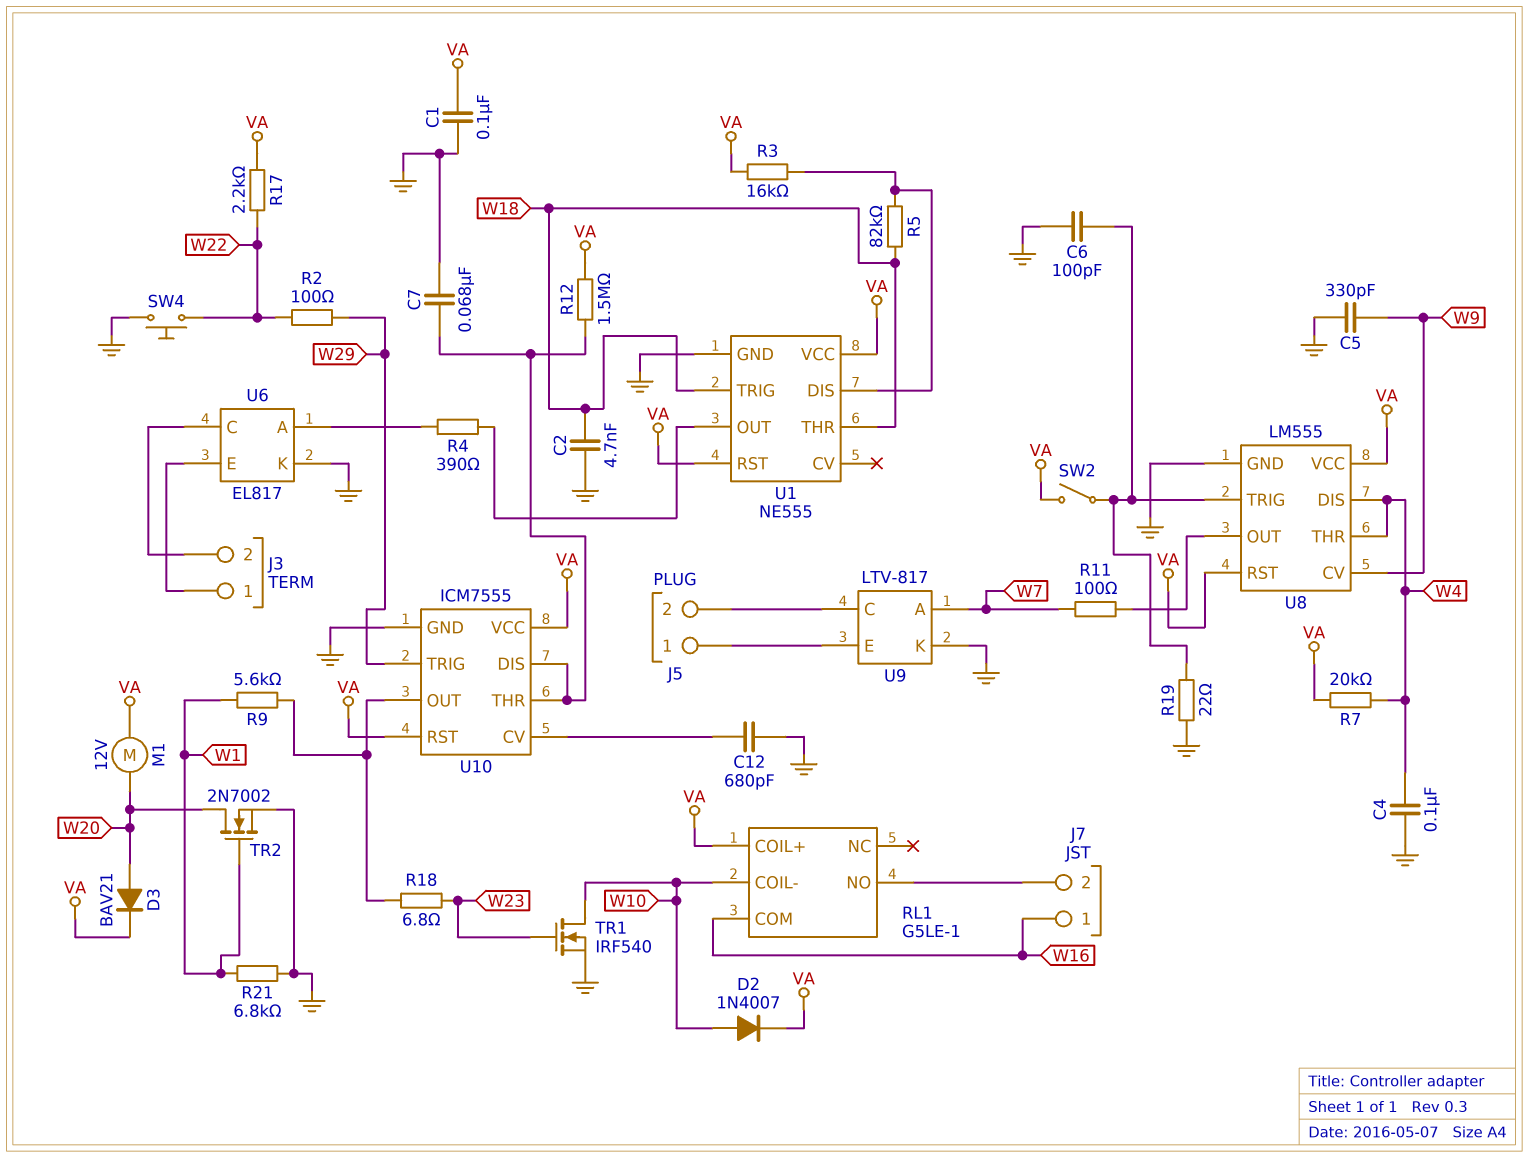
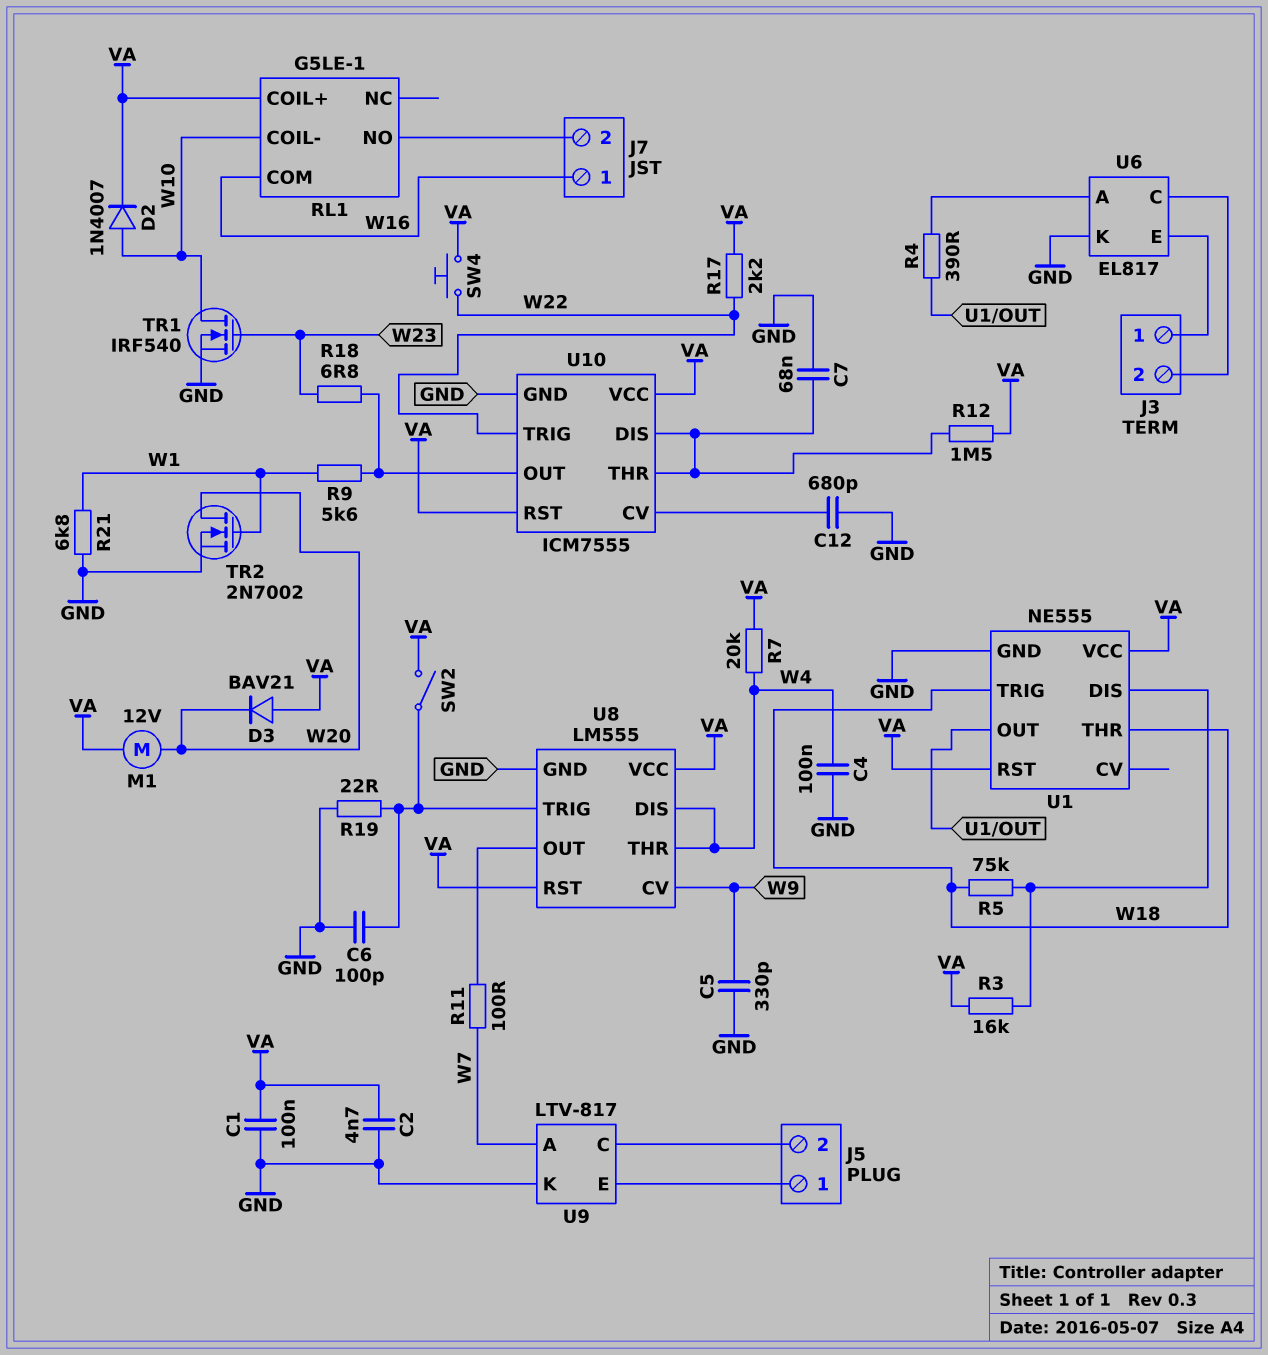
C2: 4.7nF (GND, W18) -> 4.7nF (GND, VA)
D3: diode BAV21 (A W20, K VA) -> diode BAV21 (A VA, K W20)
R2: 100 (W22, W29) -> none
R5: 82k (U1/DIS, W18) -> 75k (U1/DIS, W18)
SW4: button (GND, W22) -> button (VA, W22)
U10 pin TRIG: W29 -> W22

